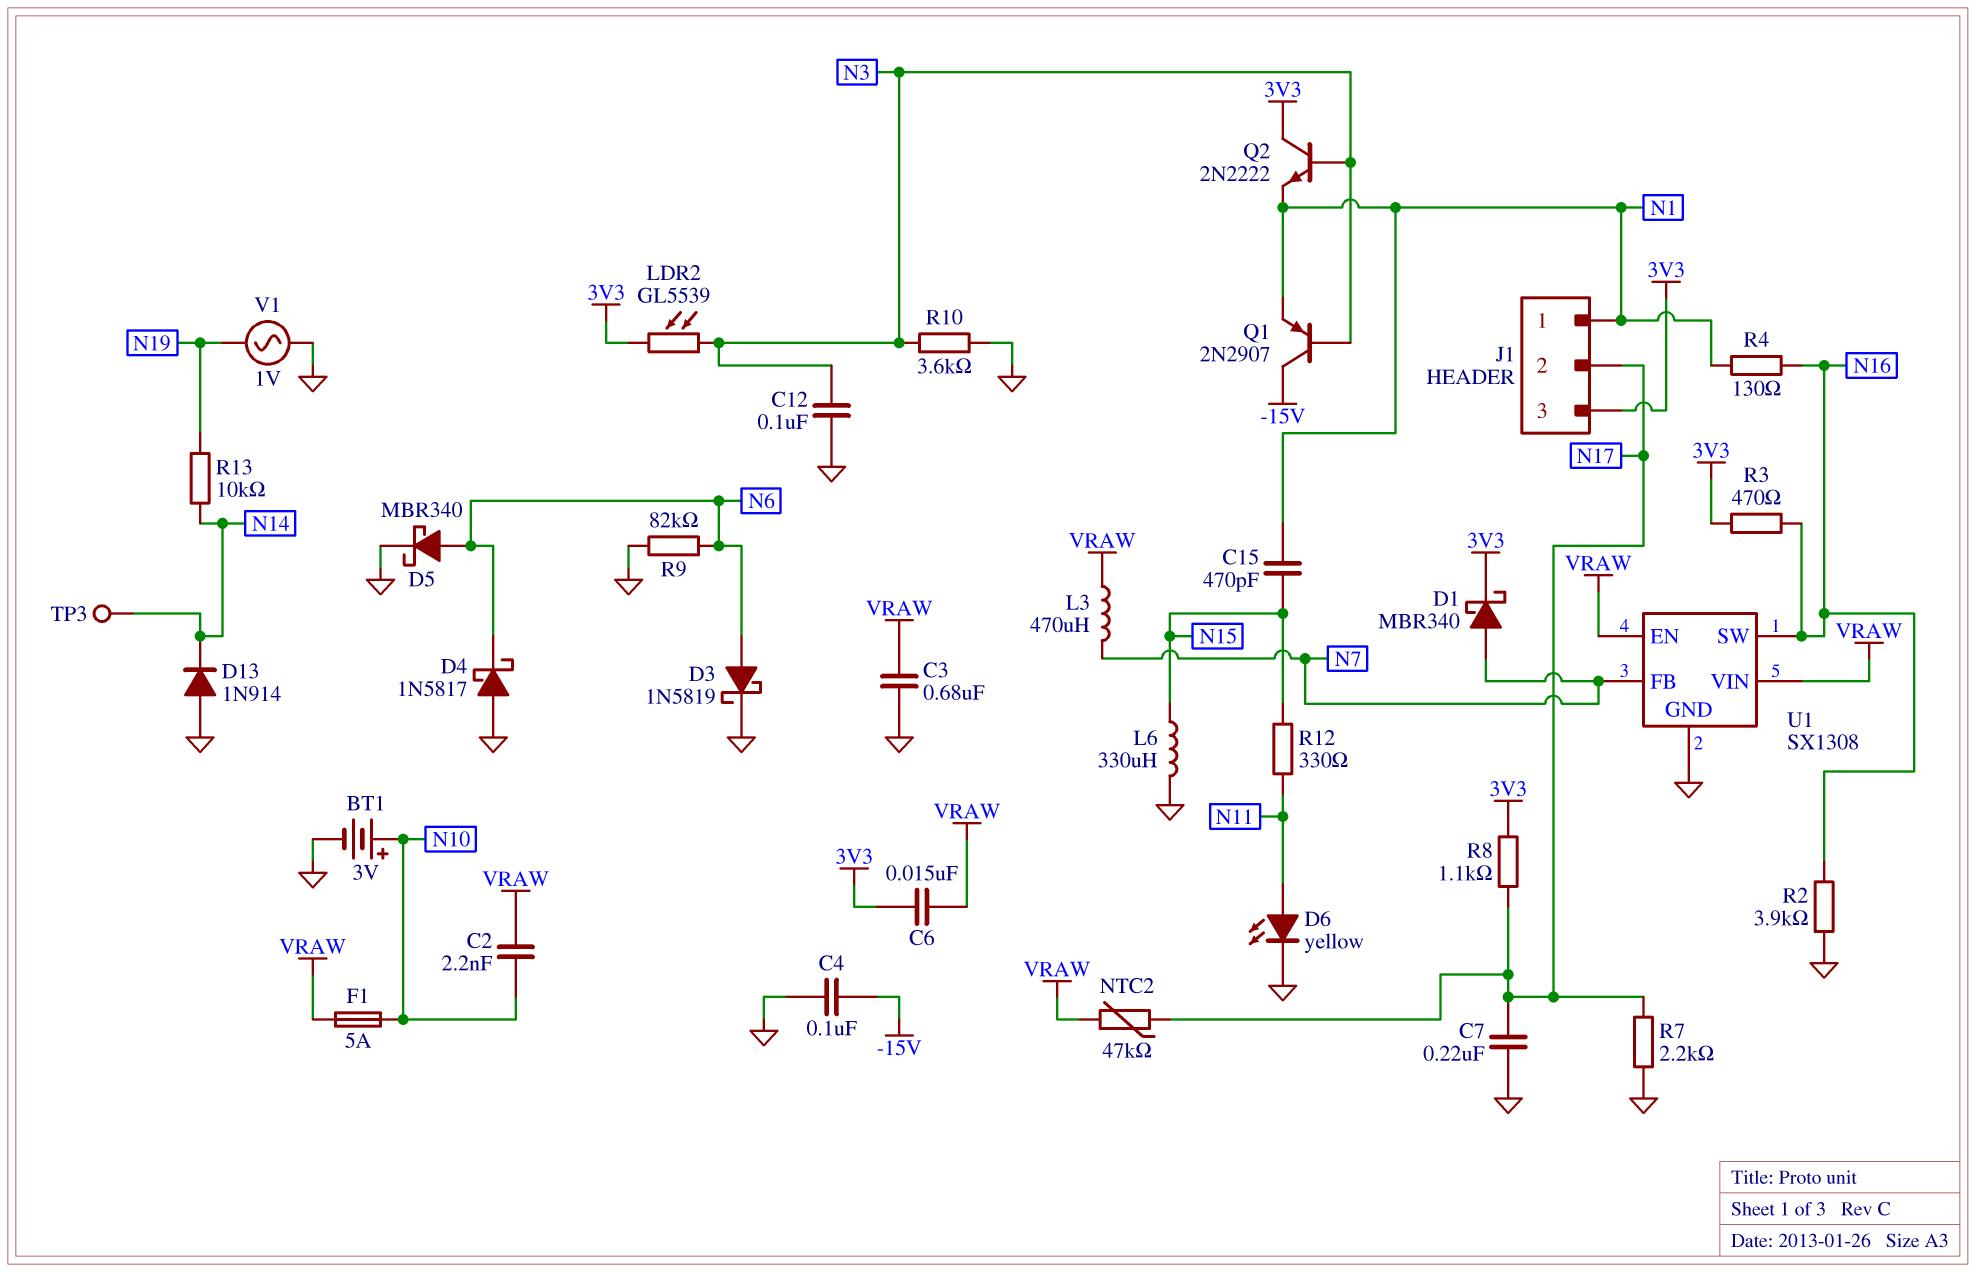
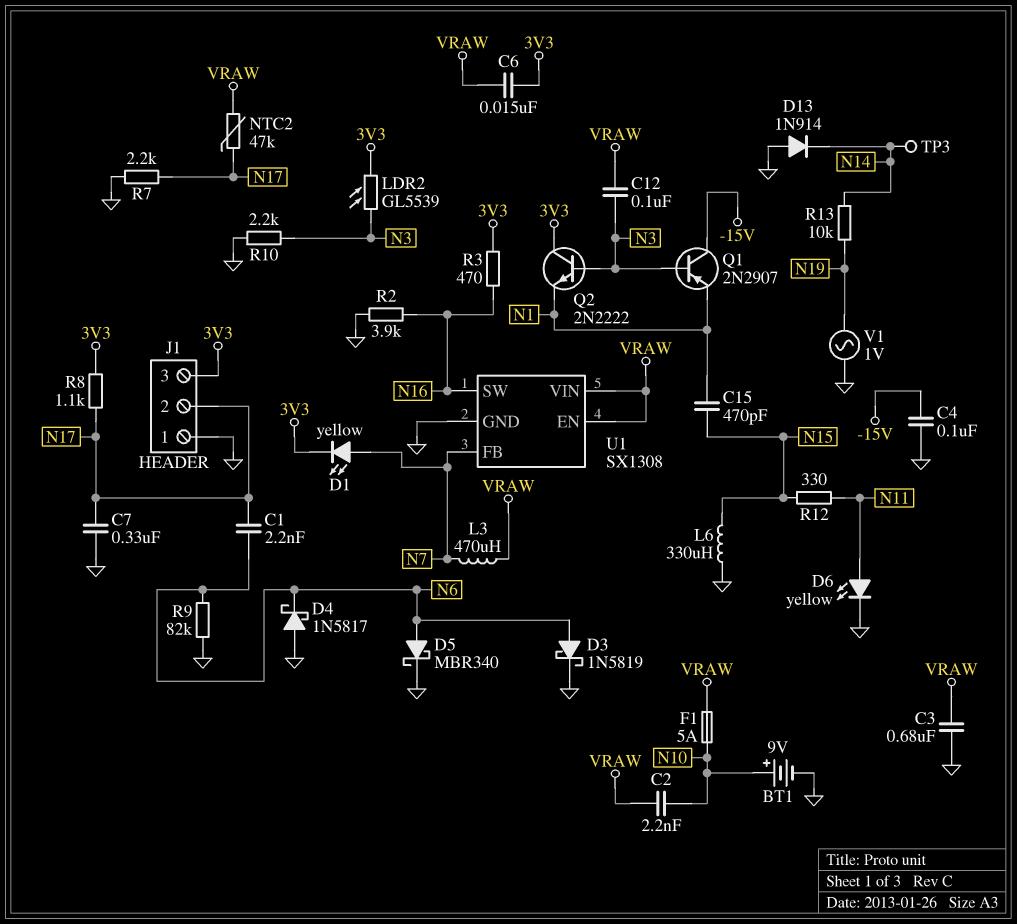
BT1: 3V (plus N10, minus GND) -> 9V (plus N10, minus GND)
C1: none -> 2.2nF (N6, N17)
C7: 220nF (GND, N17) -> 330nF (GND, N17)
C12: 100nF (GND, N3) -> 100nF (N3, VRAW)
D1: schottky MBR340 (A N7, K 3V3) -> LED yellow (A N7, K 3V3)
J1 pin 1: N1 -> GND
R4: 130 (N1, N16) -> none
R10: 3.6k (GND, N3) -> 2.2k (GND, N3)

